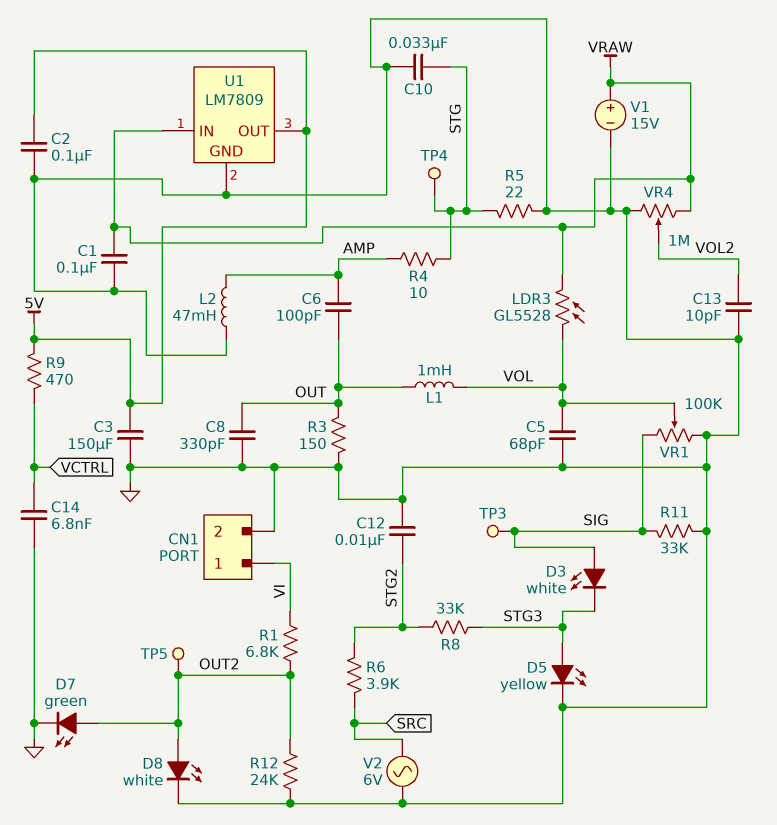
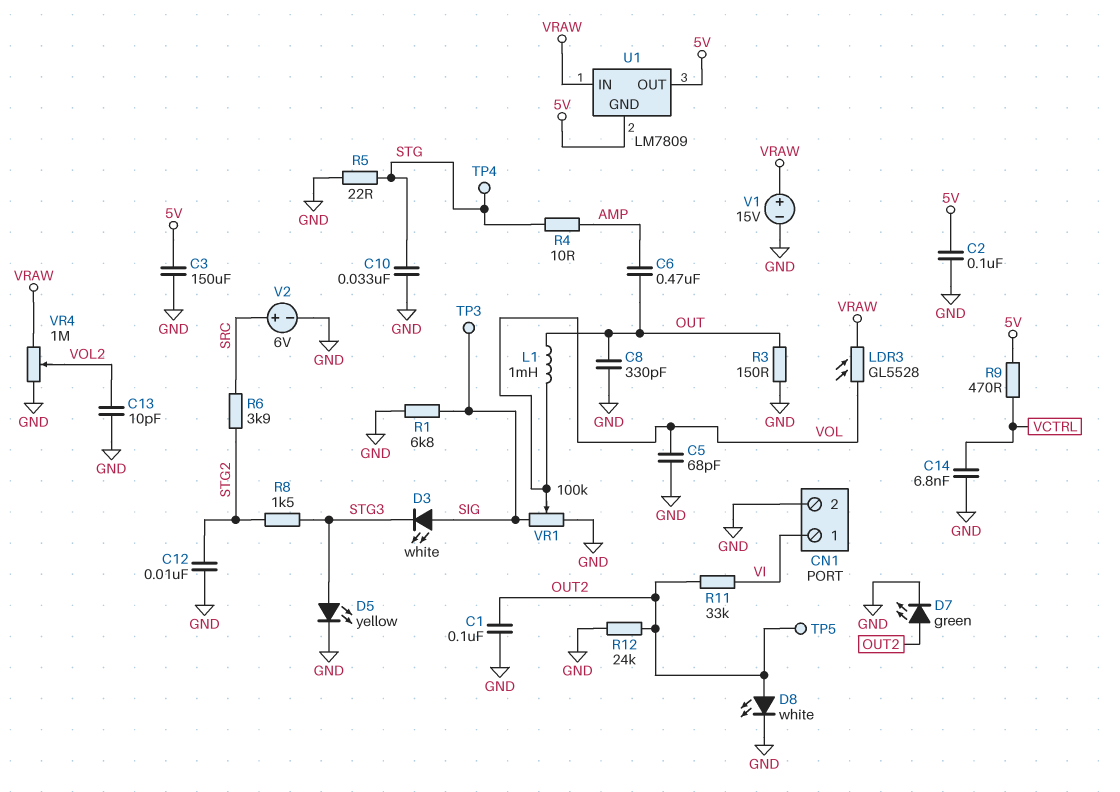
C1: 100nF (GND, VRAW) -> 100nF (GND, OUT2)
C6: 100pF (AMP, OUT) -> 470nF (AMP, OUT)
L2: 47mH (AMP, GND) -> none
R1: 6.8k (OUT2, VI) -> 6.8k (GND, SIG)
R8: 33k (STG2, STG3) -> 1.5k (STG2, STG3)
R11: 33k (GND, SIG) -> 33k (OUT2, VI)
U1 pin GND: GND -> 5V
V2: AC 6V (GND, SRC) -> 6V (plus SRC, minus GND)

